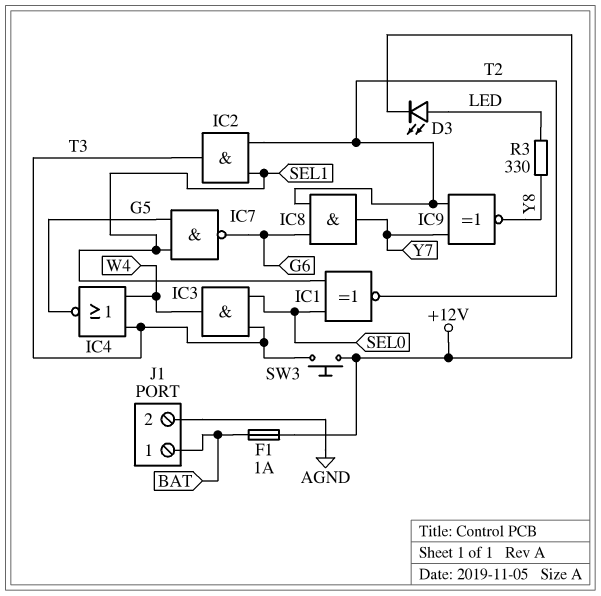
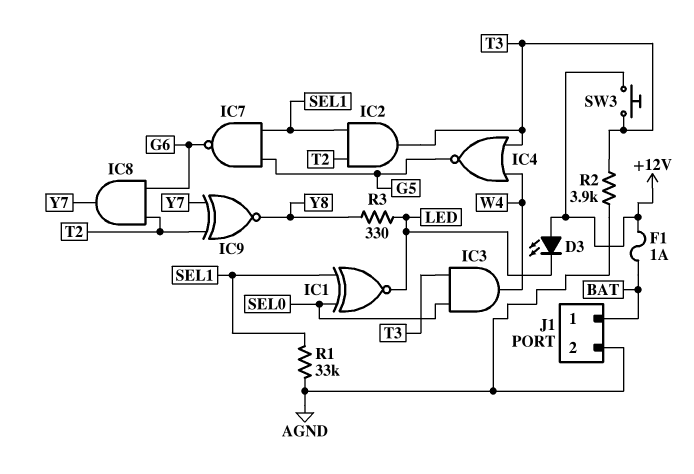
D3: LED (A LED, K +12V) -> LED (A +12V, K LED)
IC1: XNOR (in SEL0, in SEL1, out T2) -> XNOR (in SEL0, in SEL1, out LED)
R1: none -> 33k (AGND, SEL1)
R2: none -> 3.9k (AGND, T3)

